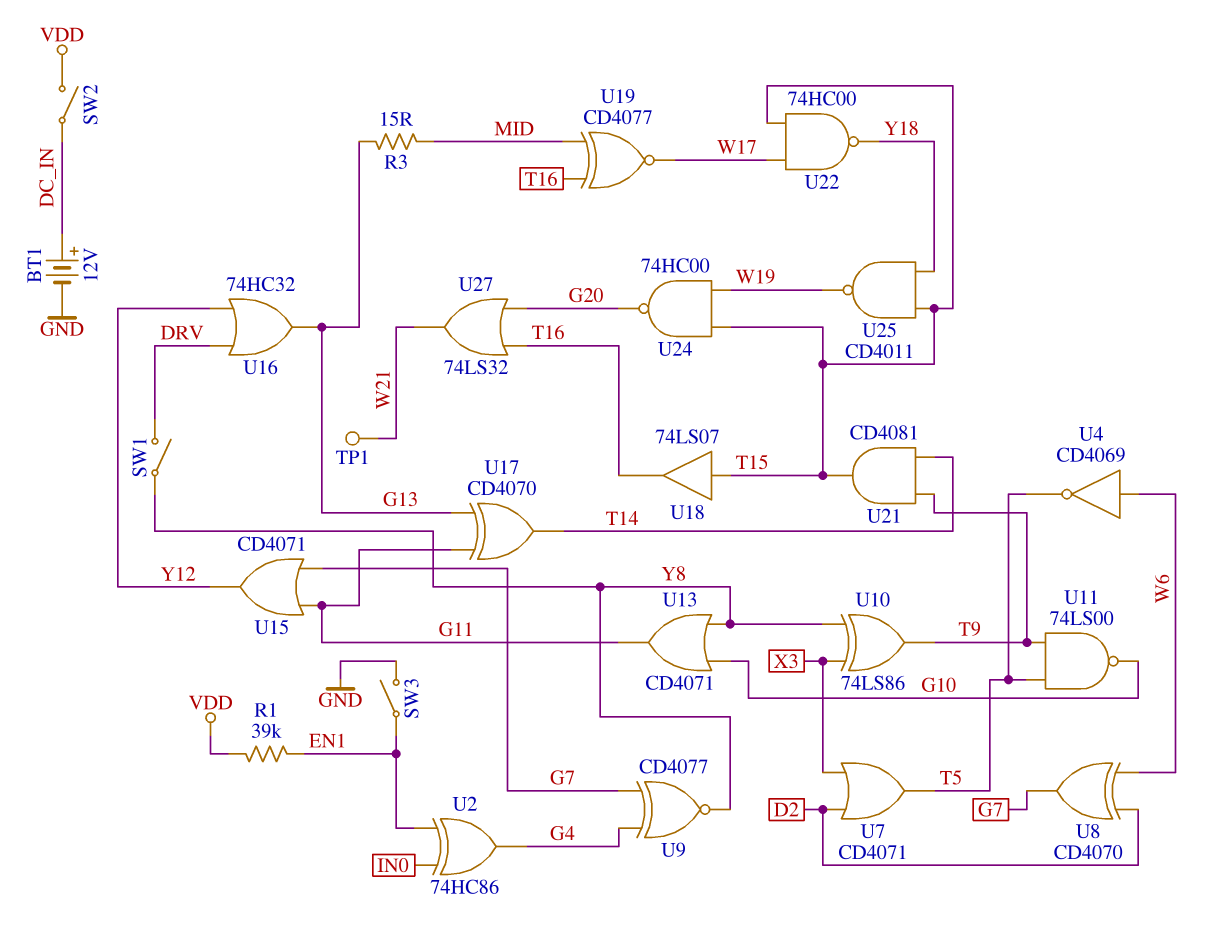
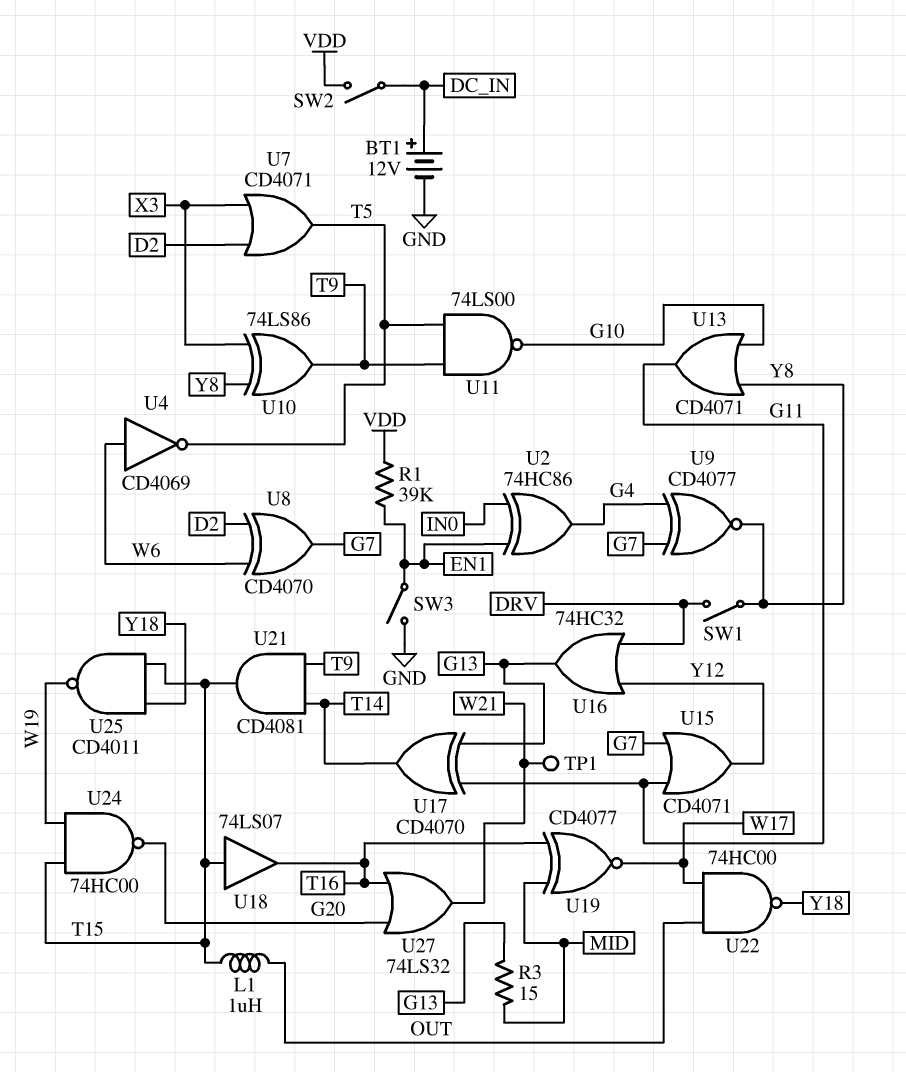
L1: none -> 1uH (OUT, T15)
U22: NAND 74HC00 (in T15, in W17, out Y18) -> NAND 74HC00 (in OUT, in W17, out Y18)

